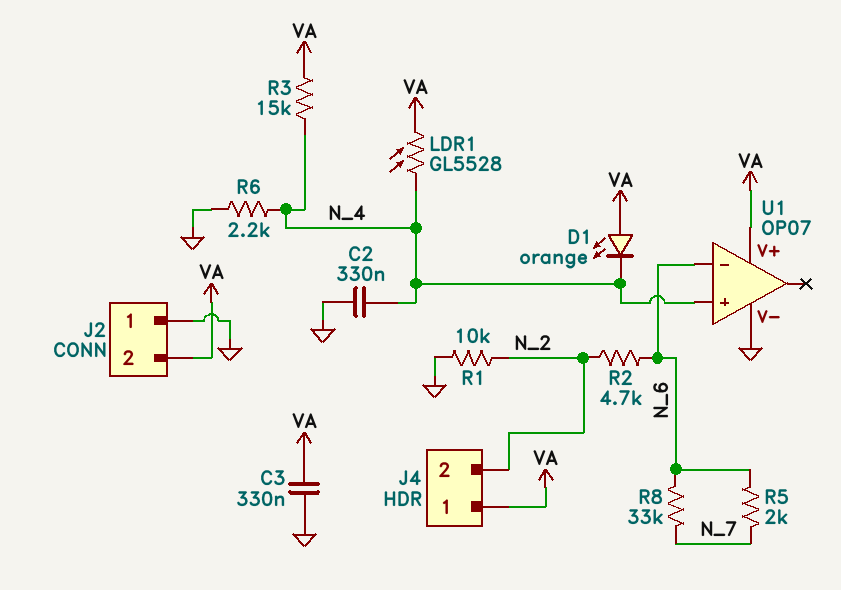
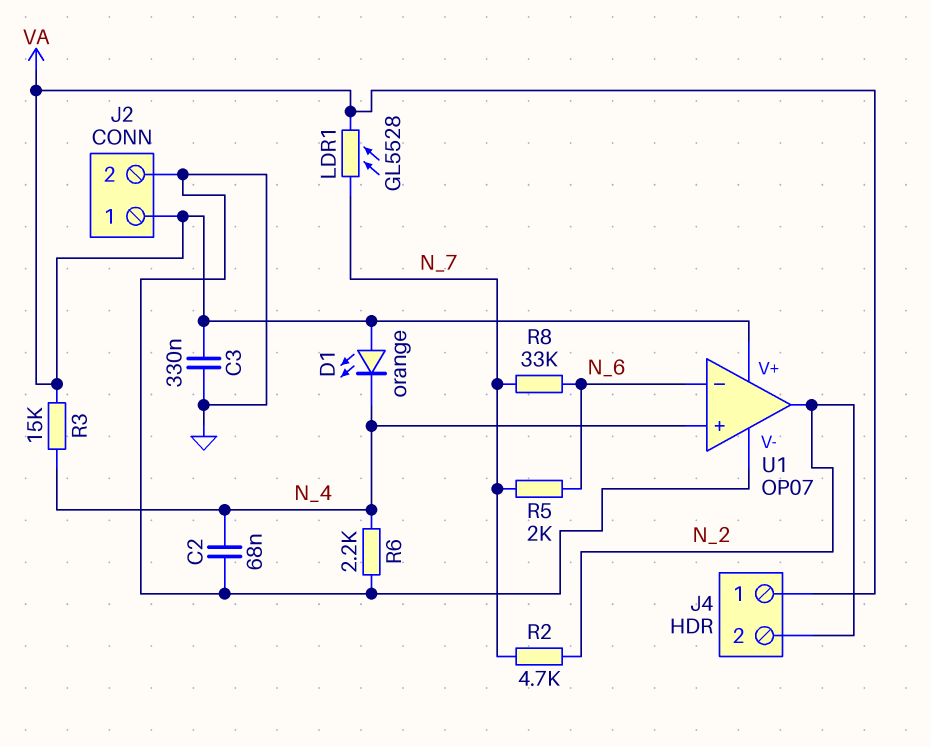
C2: 330nF (GND, N_4) -> 68nF (GND, N_4)
J2 pin 1: GND -> VA
J2 pin 2: VA -> GND
LDR1: GL5528 (N_4, VA) -> GL5528 (N_7, VA)
R1: 10k (GND, N_2) -> none
R2: 4.7k (N_2, N_6) -> 4.7k (N_2, N_7)
U1 pin out: none -> N_2

